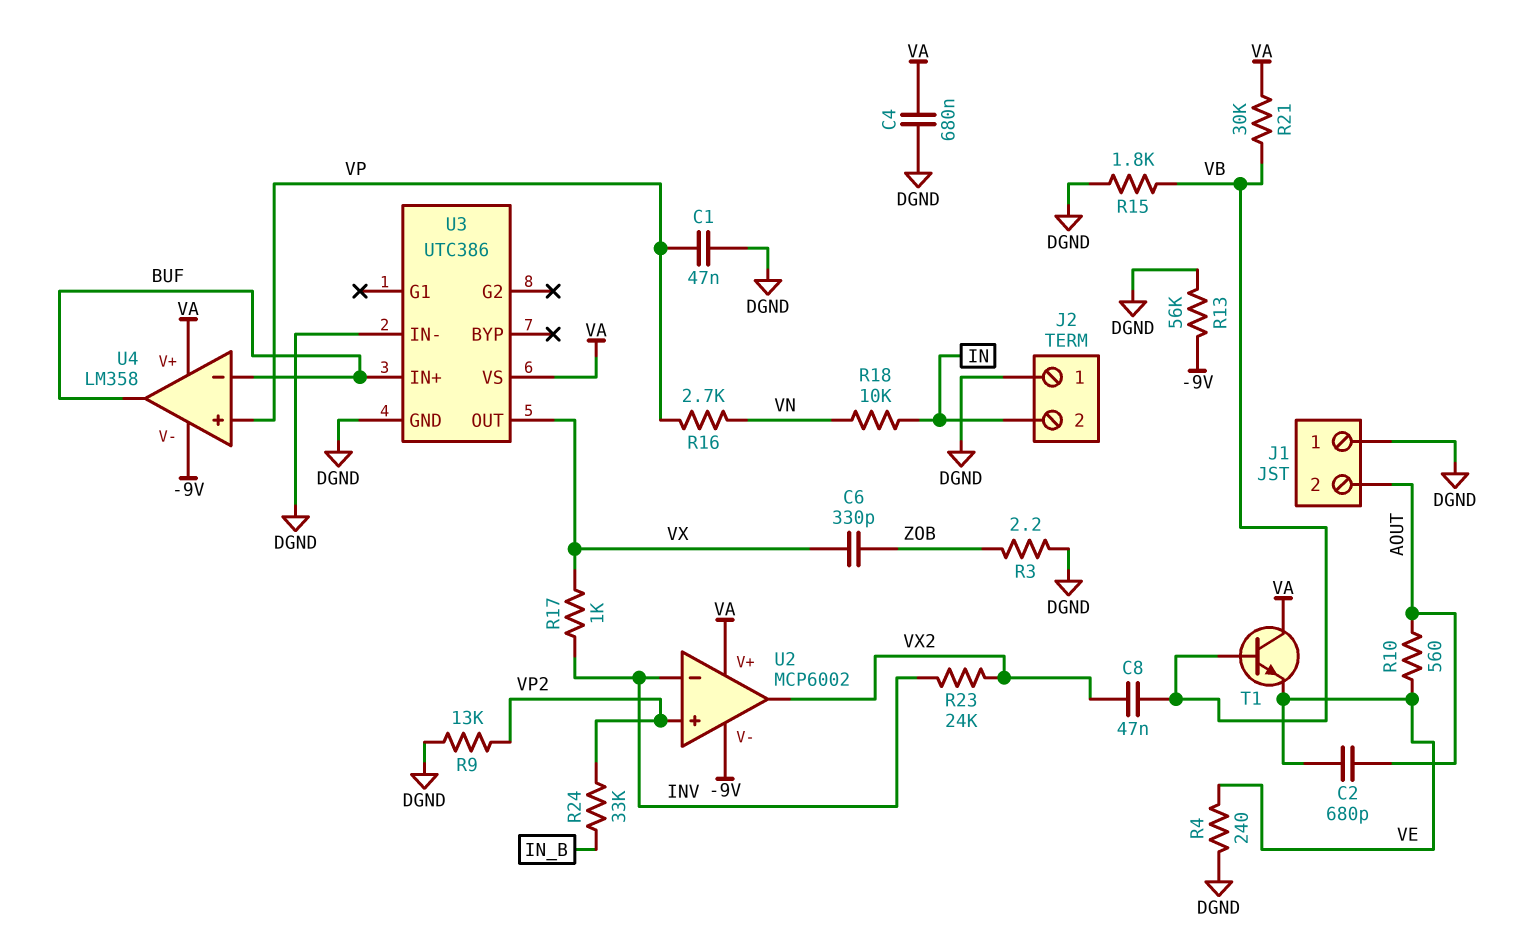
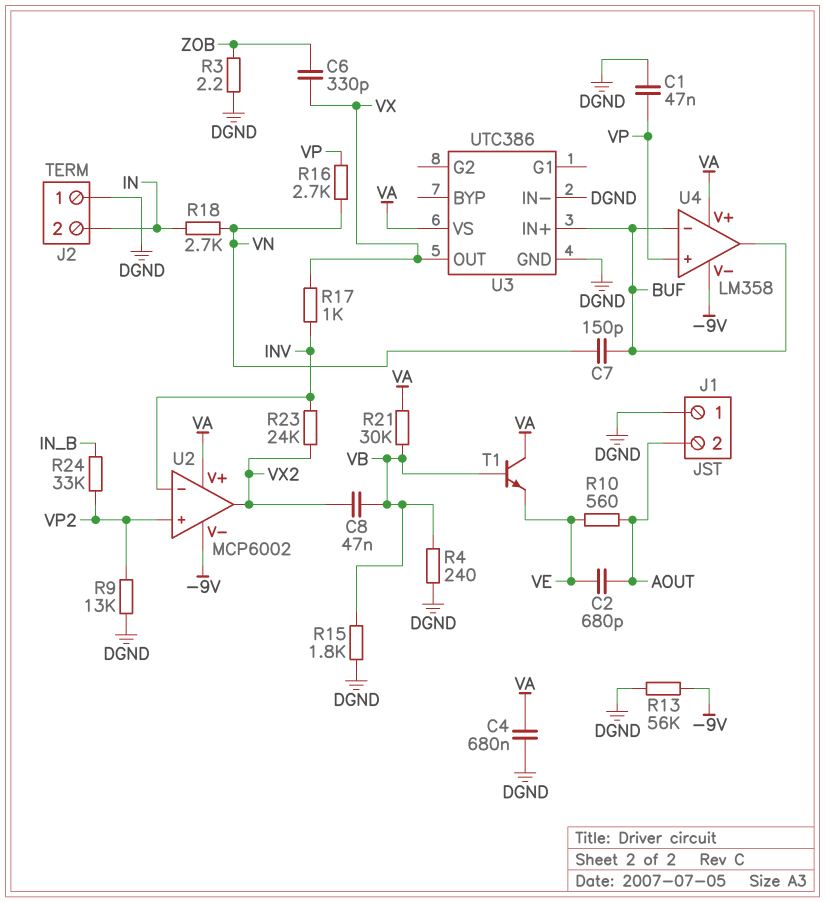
C7: none -> 150pF (BUF, VN)
R4: 240 (DGND, VE) -> 240 (DGND, VB)
R18: 10k (IN, VN) -> 2.7k (IN, VN)

